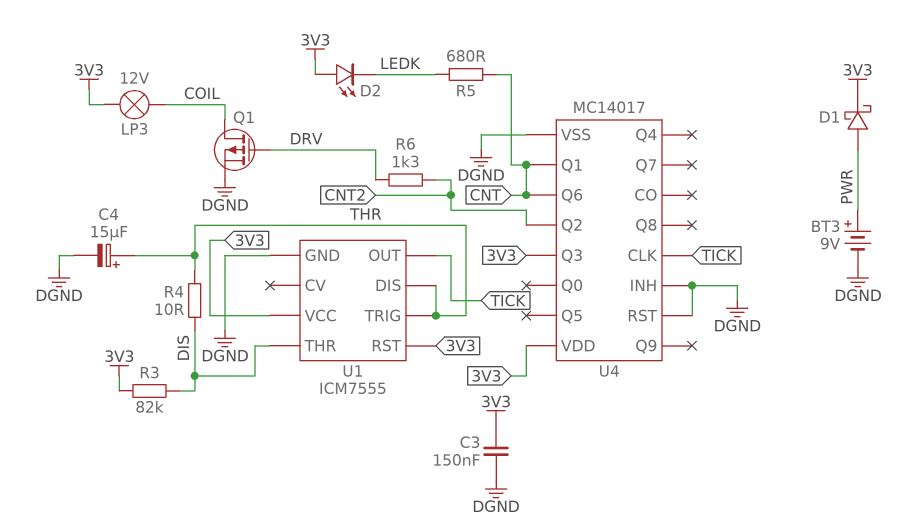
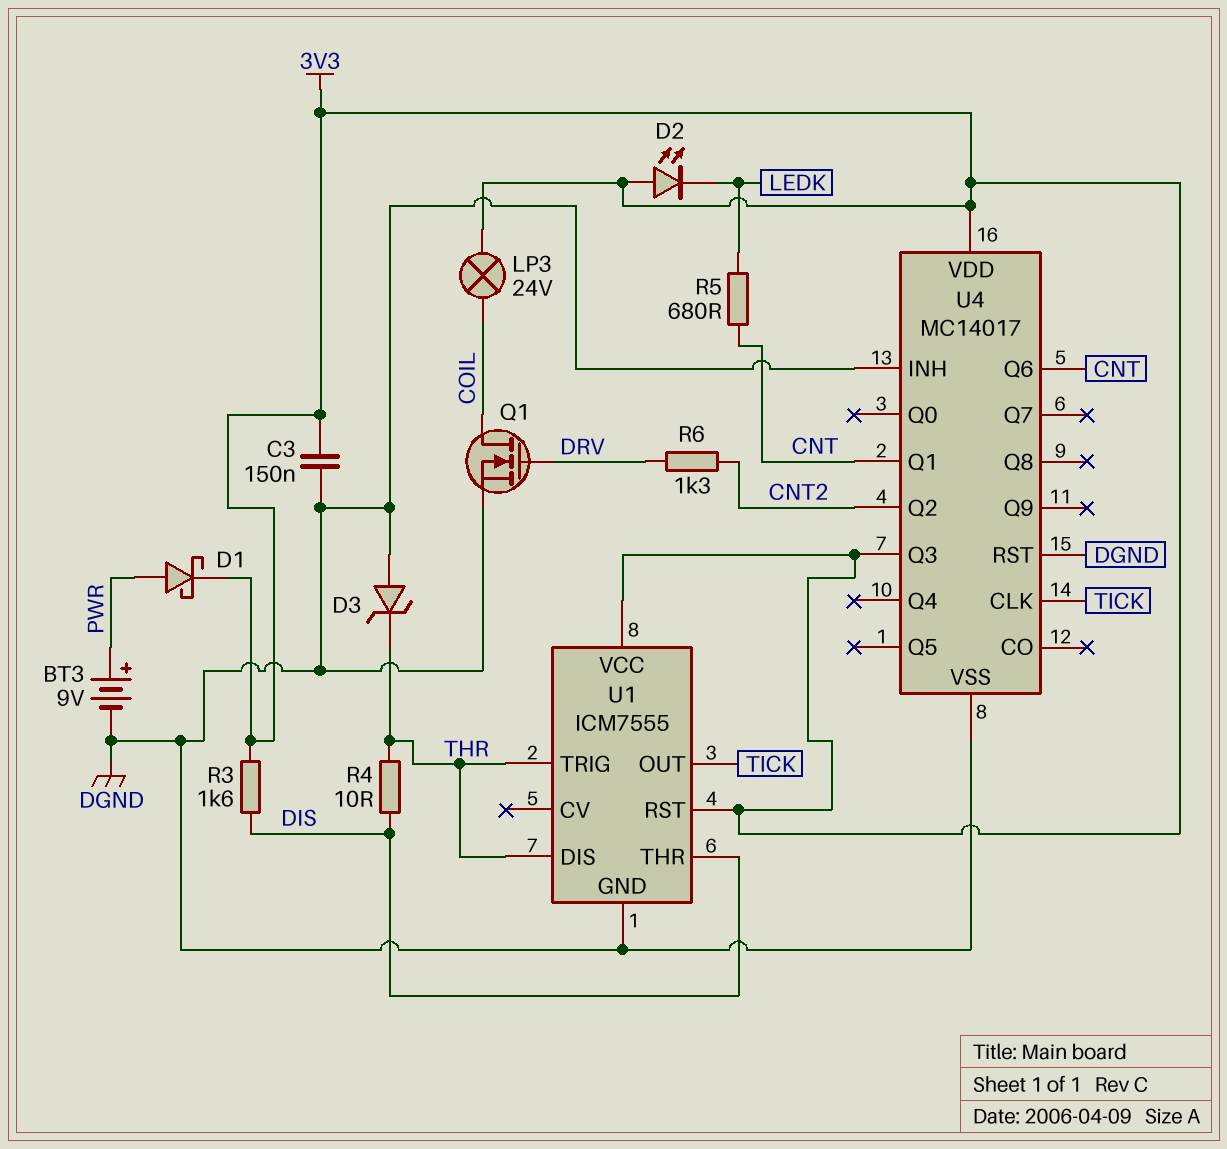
C4: 15uF (plus THR, minus DGND) -> none
D3: none -> zener (A DGND, K THR)
LP3: lamp 12V (3V3, COIL) -> lamp 24V (3V3, COIL)
Q1: PMOS (G DRV, D COIL, S DGND) -> NMOS (G DRV, D COIL, S DGND)
R3: 82k (3V3, DIS) -> 1.6k (3V3, DIS)

